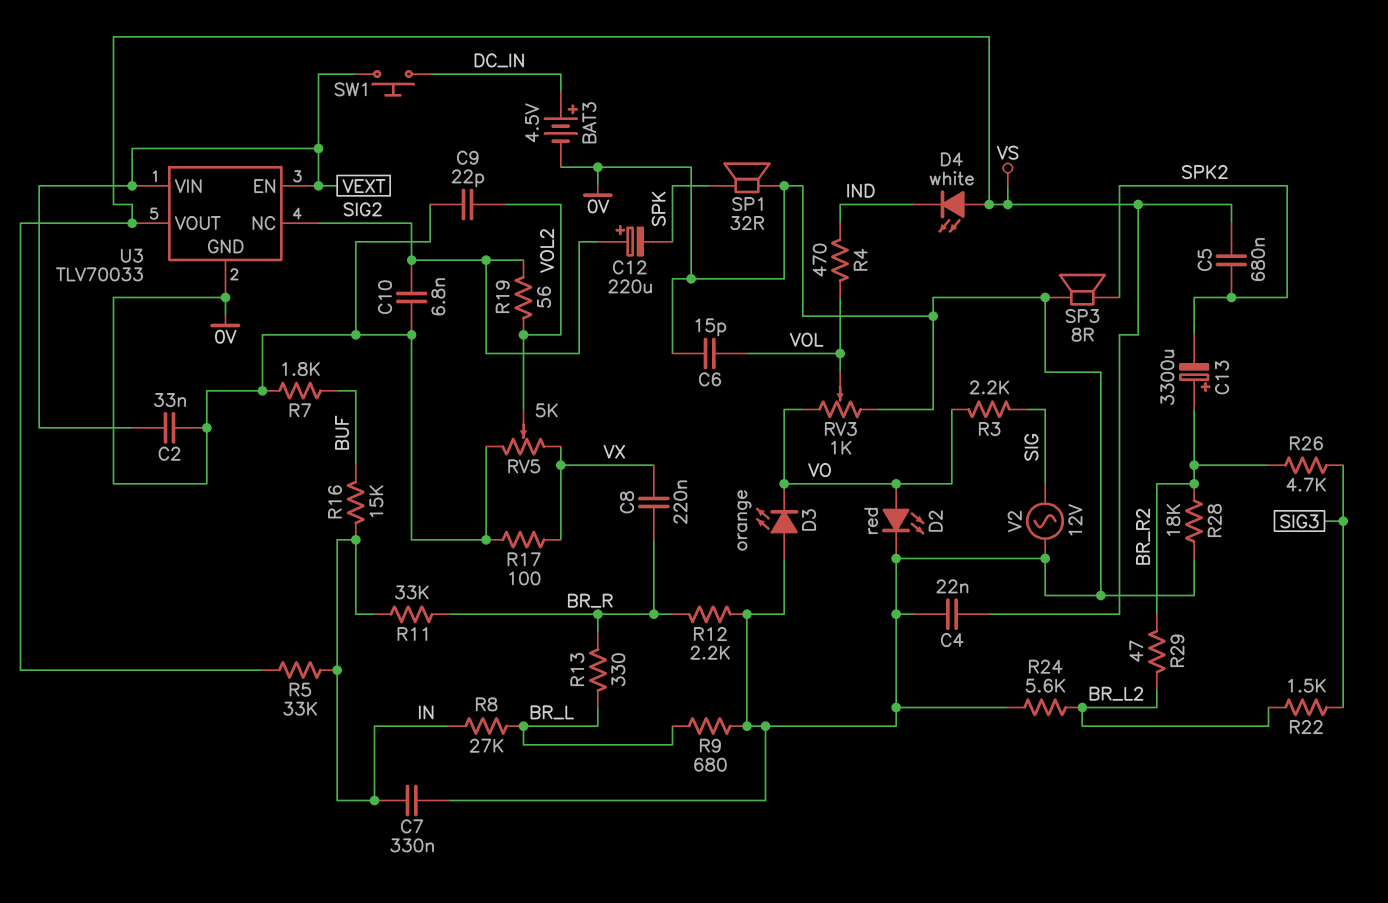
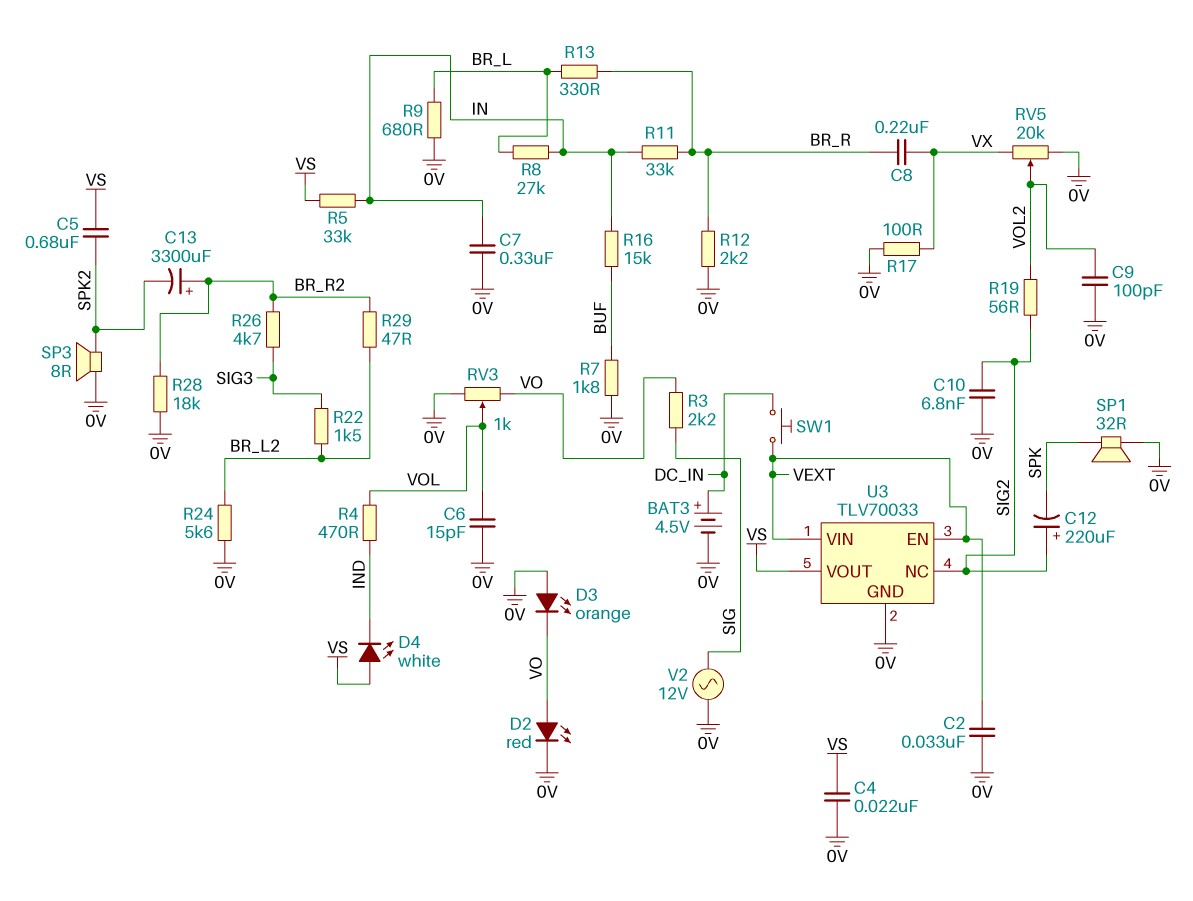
C9: 22pF (0V, VOL2) -> 100pF (0V, VOL2)
RV5: 5k (0V, VX, wiper VOL2) -> 20k (0V, VX, wiper VOL2)

